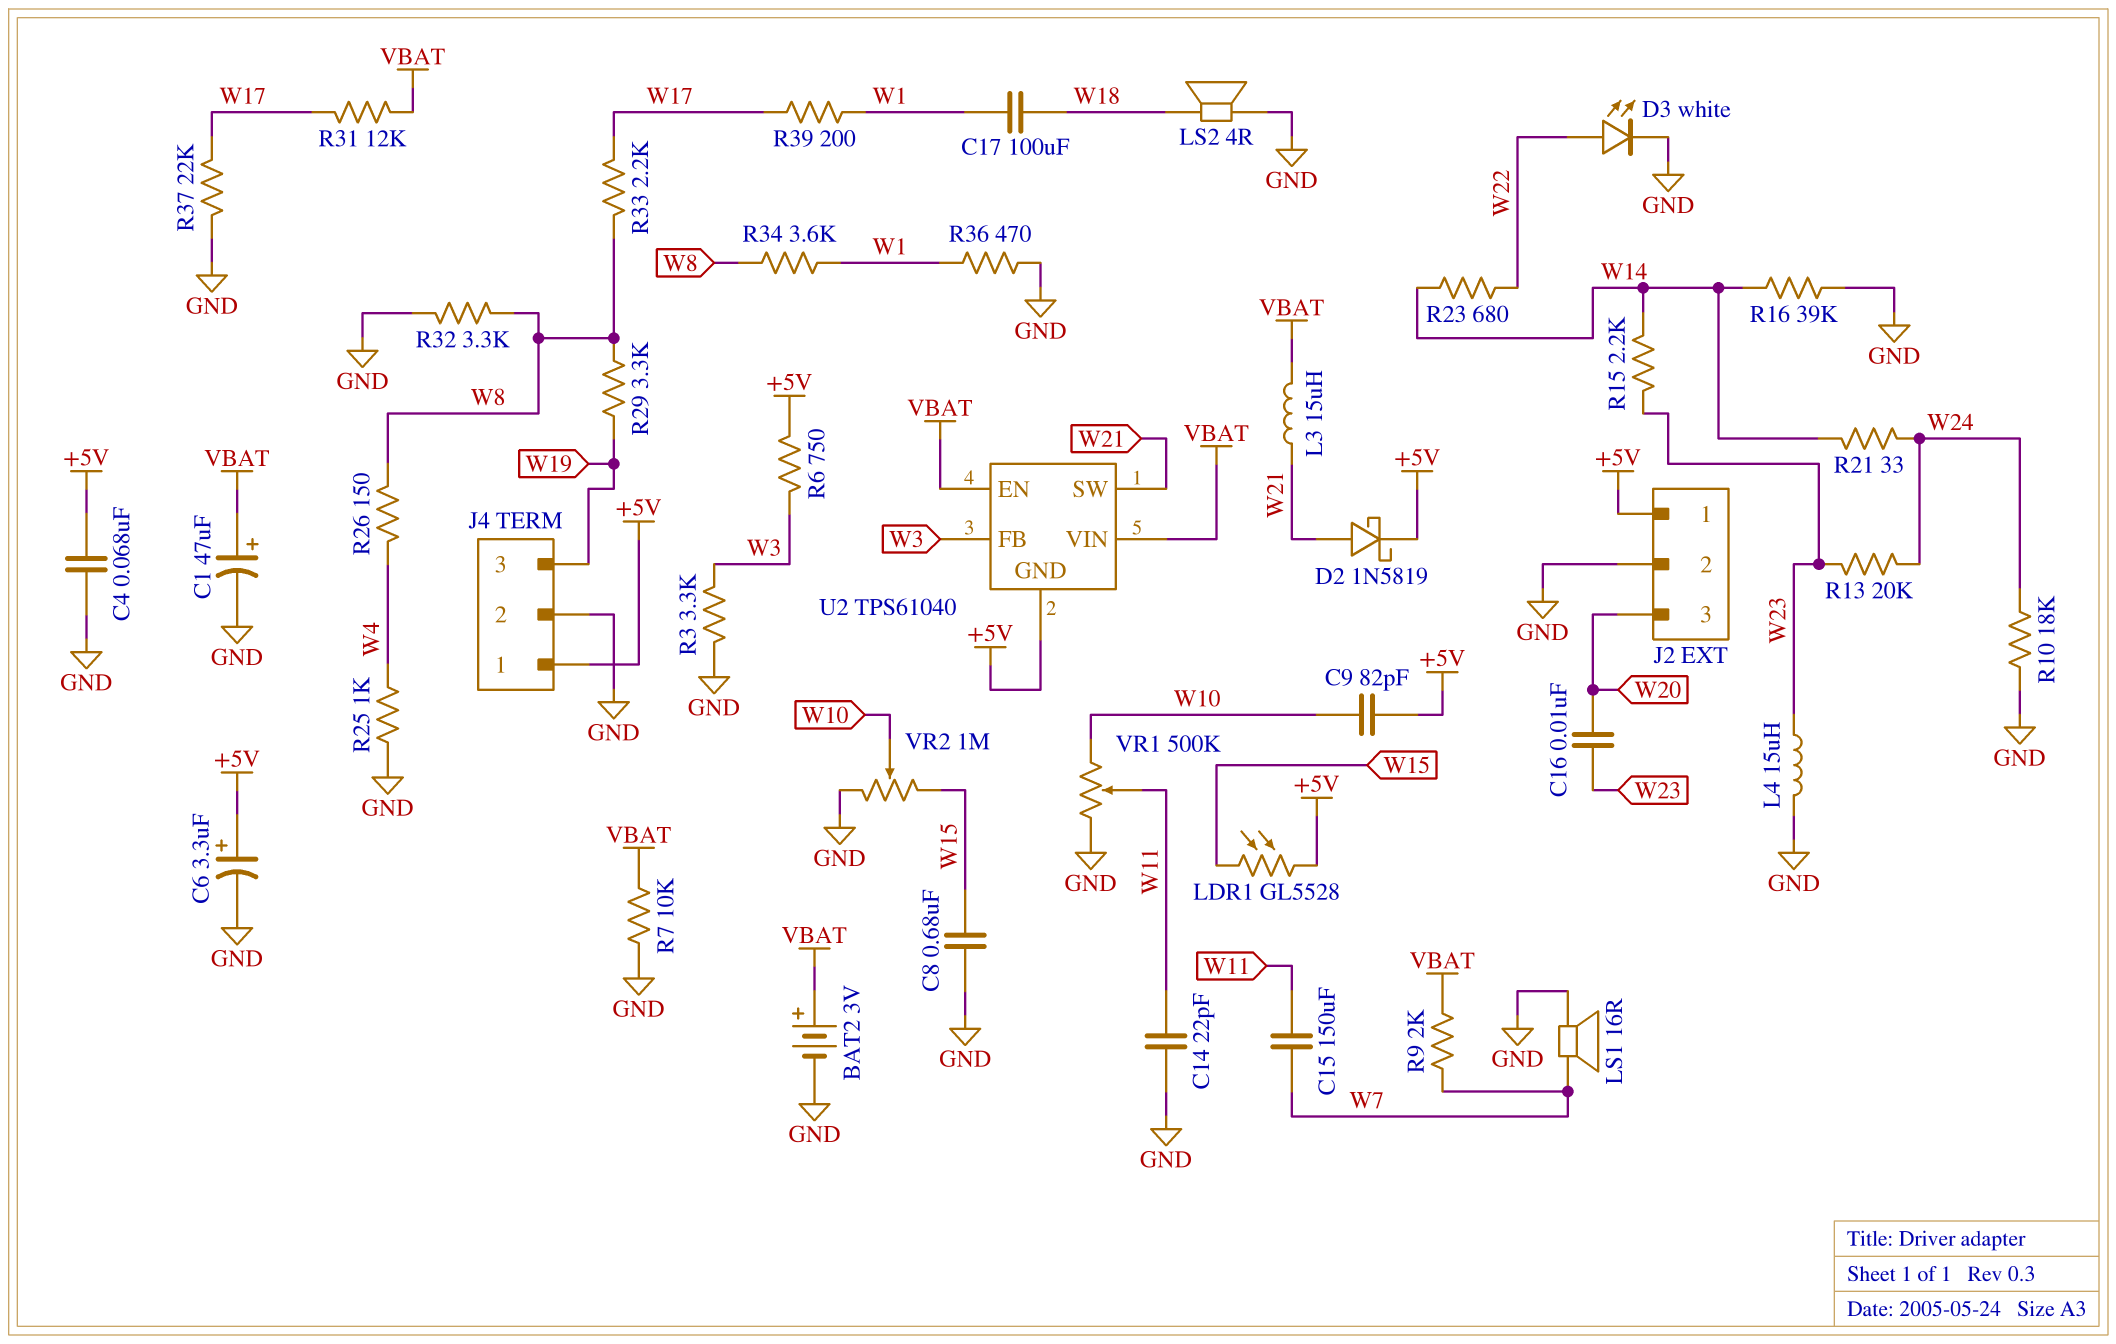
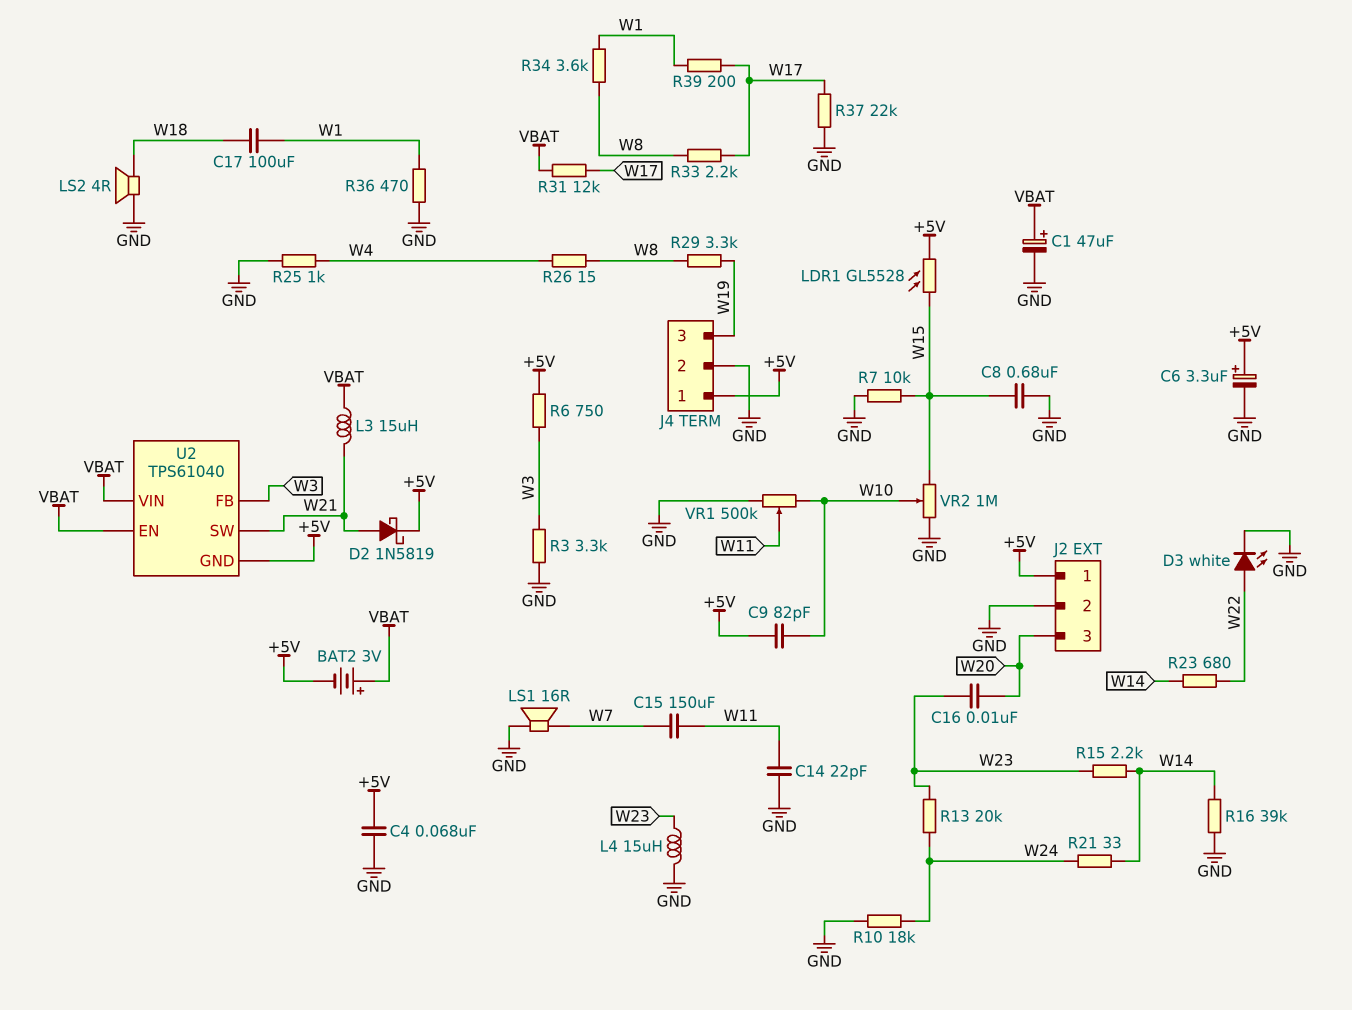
BAT2: 3V (plus VBAT, minus GND) -> 3V (plus VBAT, minus +5V)
R7: 10k (GND, VBAT) -> 10k (GND, W15)
R9: 2k (VBAT, W7) -> none
R26: 150 (W4, W8) -> 15 (W4, W8)
R32: 3.3k (GND, W8) -> none

